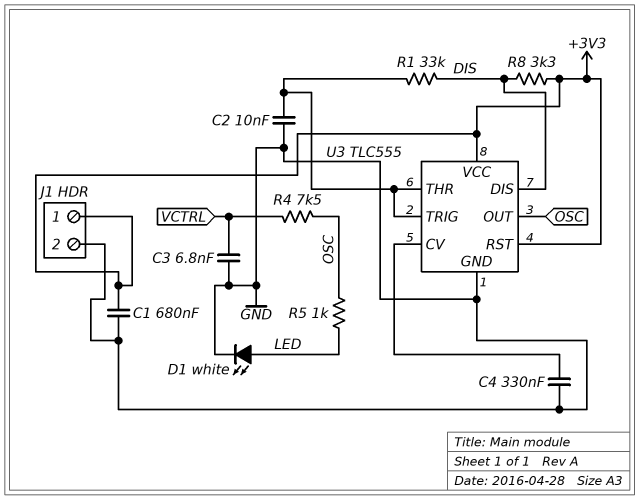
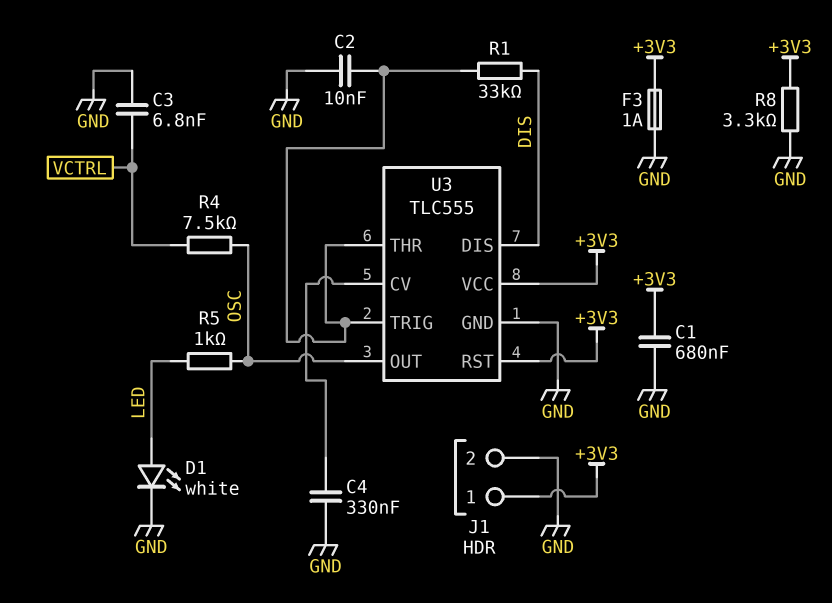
F3: none -> 1A (+3V3, GND)
R8: 3.3k (+3V3, DIS) -> 3.3k (+3V3, GND)

